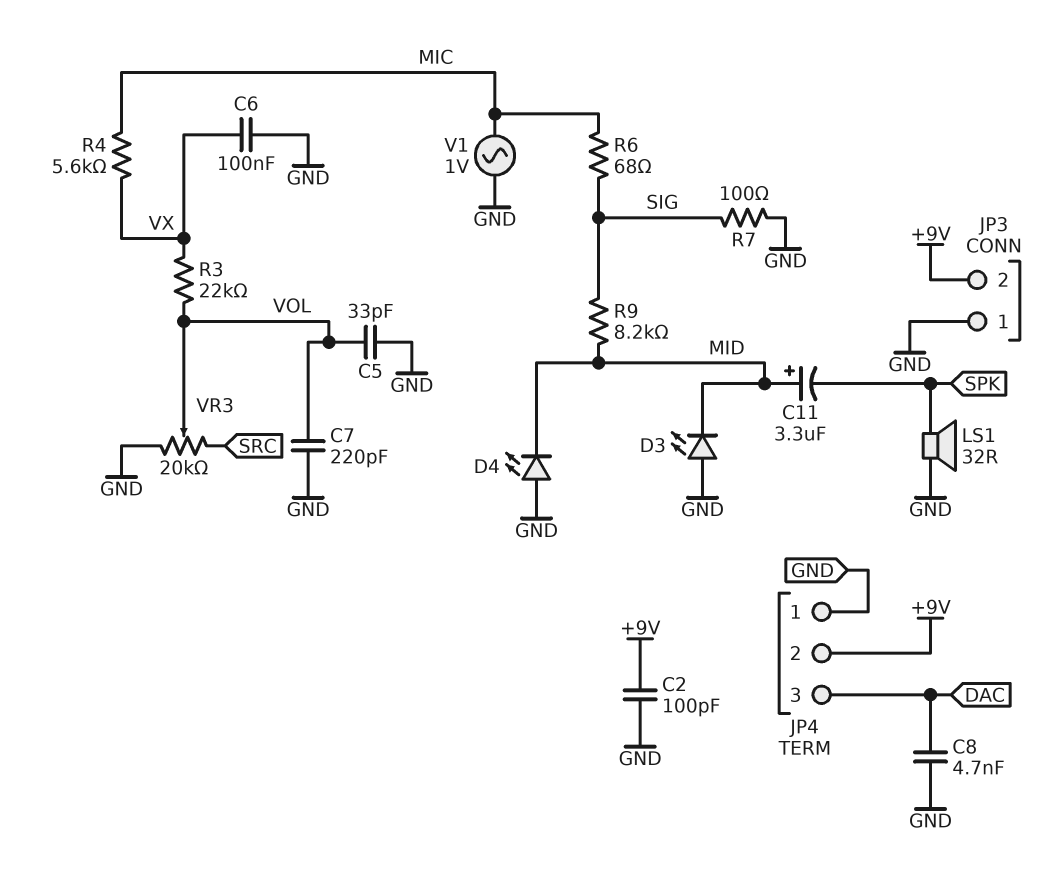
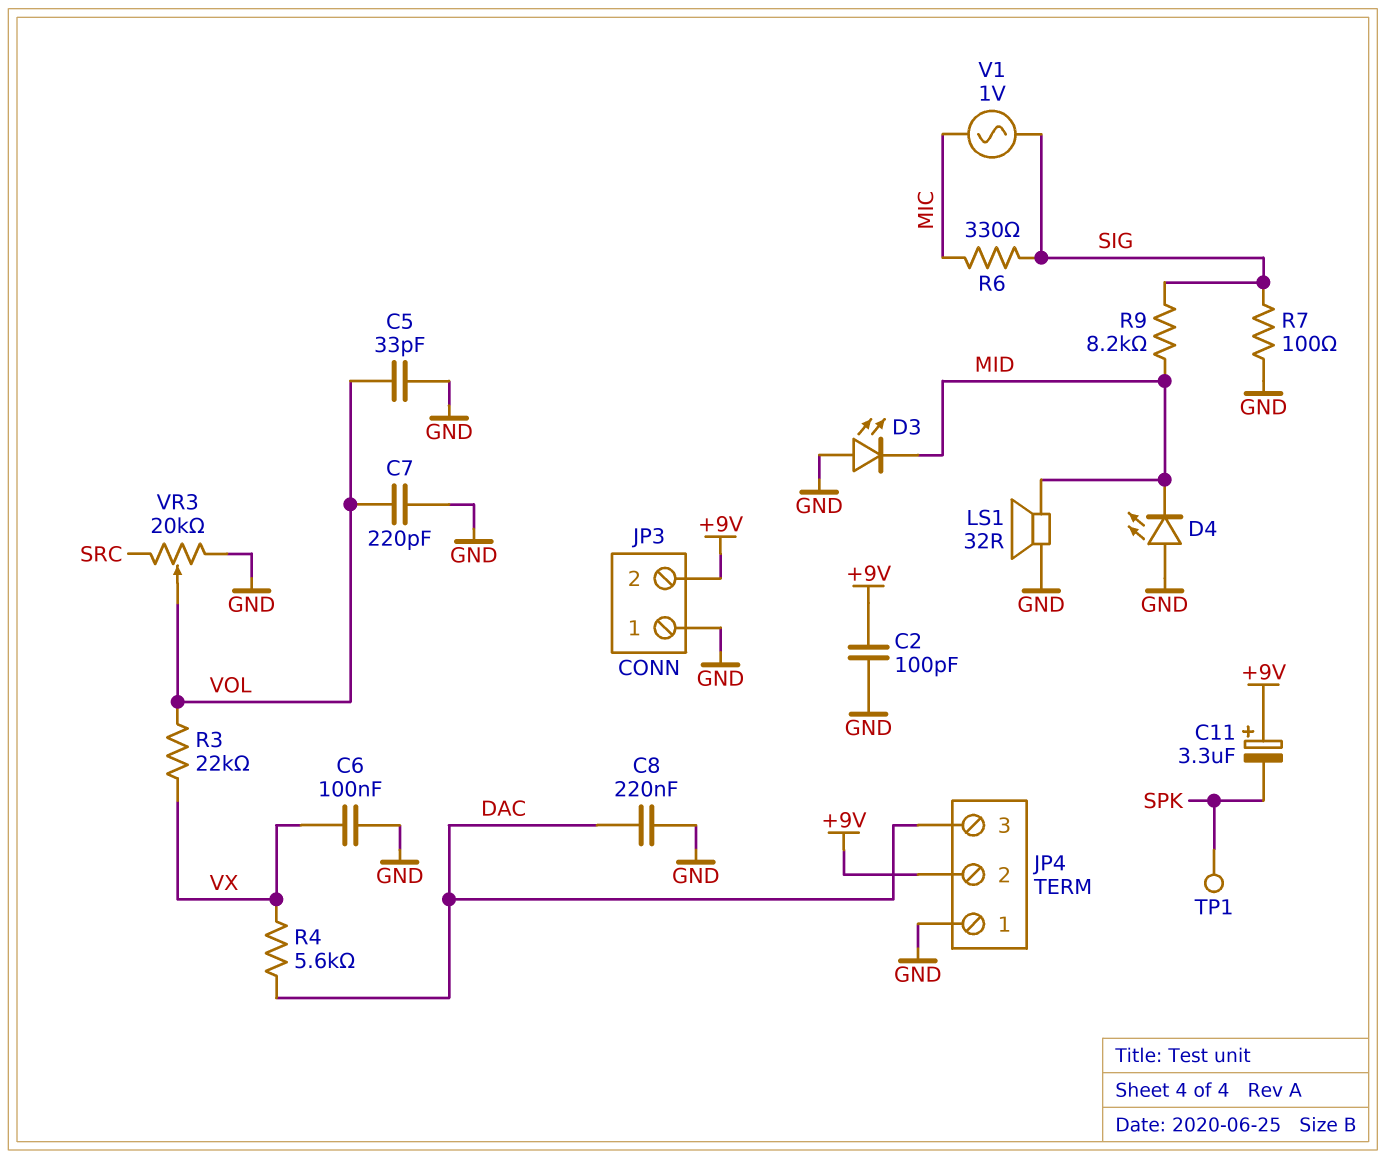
C8: 4.7nF (DAC, GND) -> 220nF (DAC, GND)
C11: 3.3uF (plus MID, minus SPK) -> 3.3uF (plus +9V, minus SPK)
LS1: speaker 32R (GND, SPK) -> speaker 32R (GND, MID)
R4: 5.6k (MIC, VX) -> 5.6k (DAC, VX)
R6: 68 (MIC, SIG) -> 330 (MIC, SIG)
TP1: none -> test point (SPK)
V1: AC 1V (GND, MIC) -> AC 1V (MIC, SIG)

